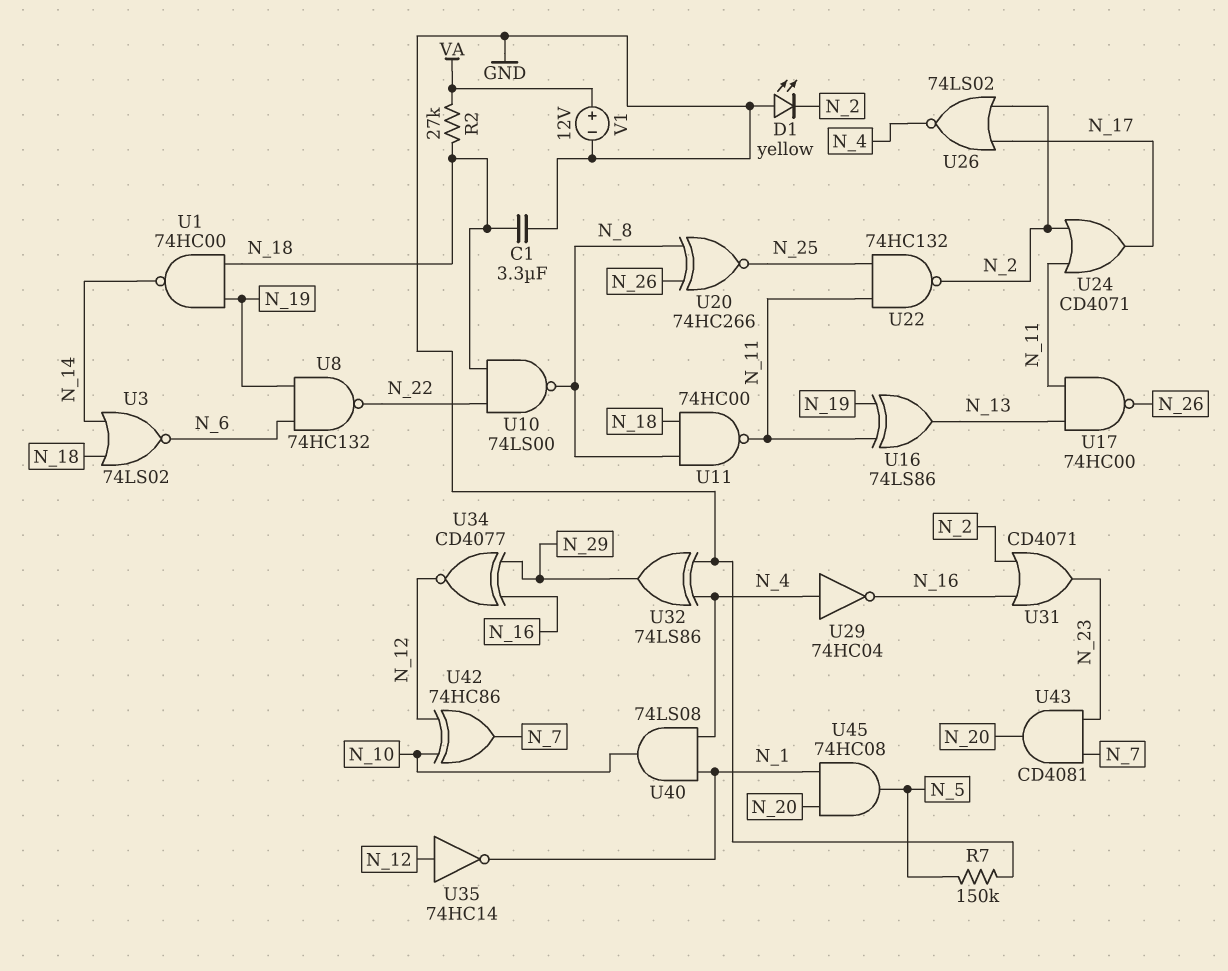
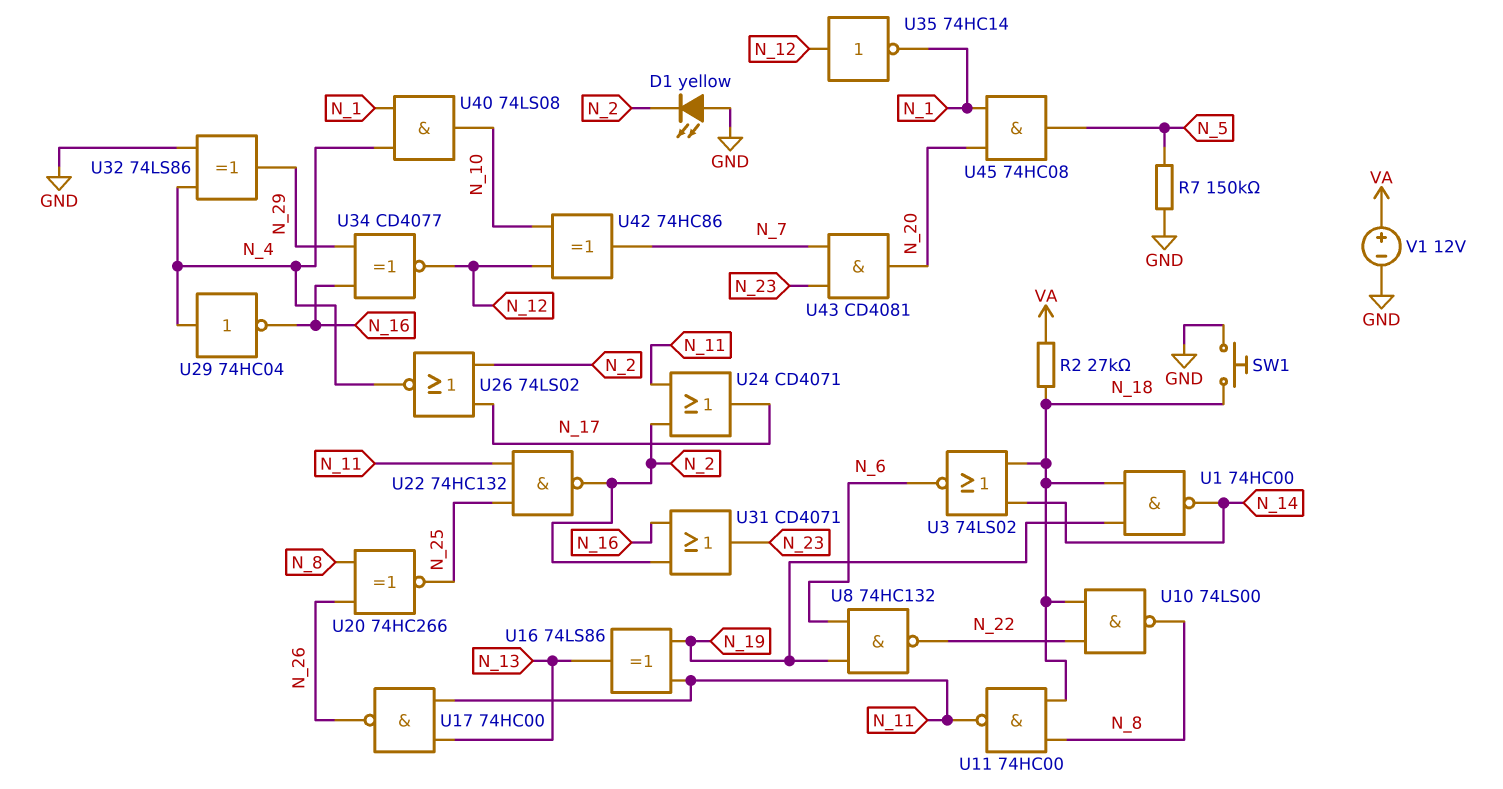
C1: 3.3uF (GND, N_18) -> none
SW1: none -> button (GND, N_18)

